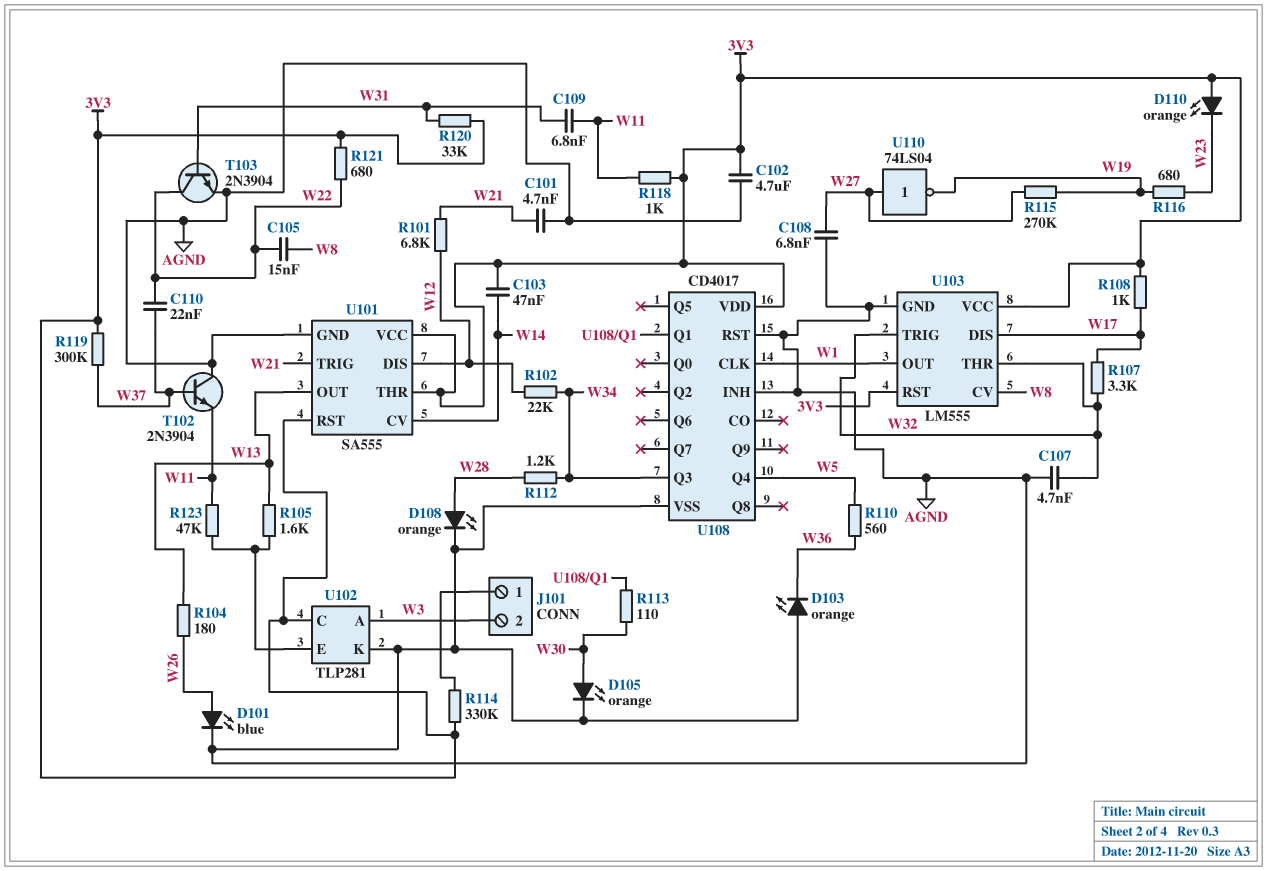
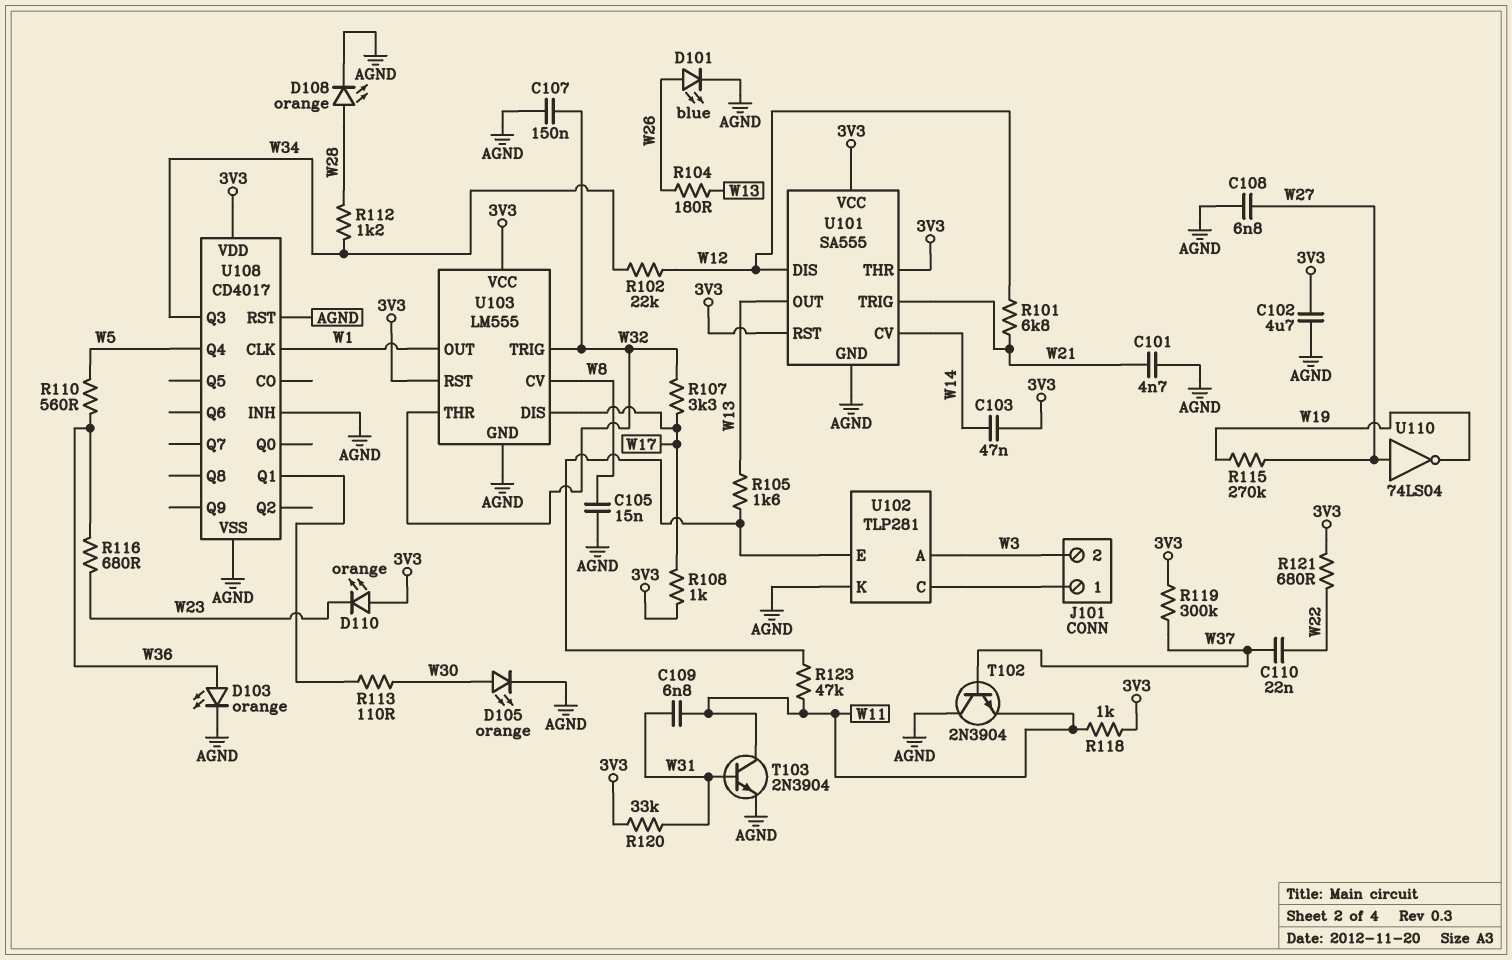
C105: 15nF (W8, W22) -> 15nF (AGND, W8)
C107: 4.7nF (AGND, W32) -> 150nF (AGND, W32)
D103: LED orange (A AGND, K W36) -> LED orange (A W36, K AGND)
R114: 330k (3V3, J101/1) -> none
R116: 680 (W19, W23) -> 680 (W23, W36)
T103: NPN 2N3904 (B W31, C W22, E AGND) -> NPN 2N3904 (B W31, C W11, E AGND)
U102 pin C: 3V3 -> J101/1

